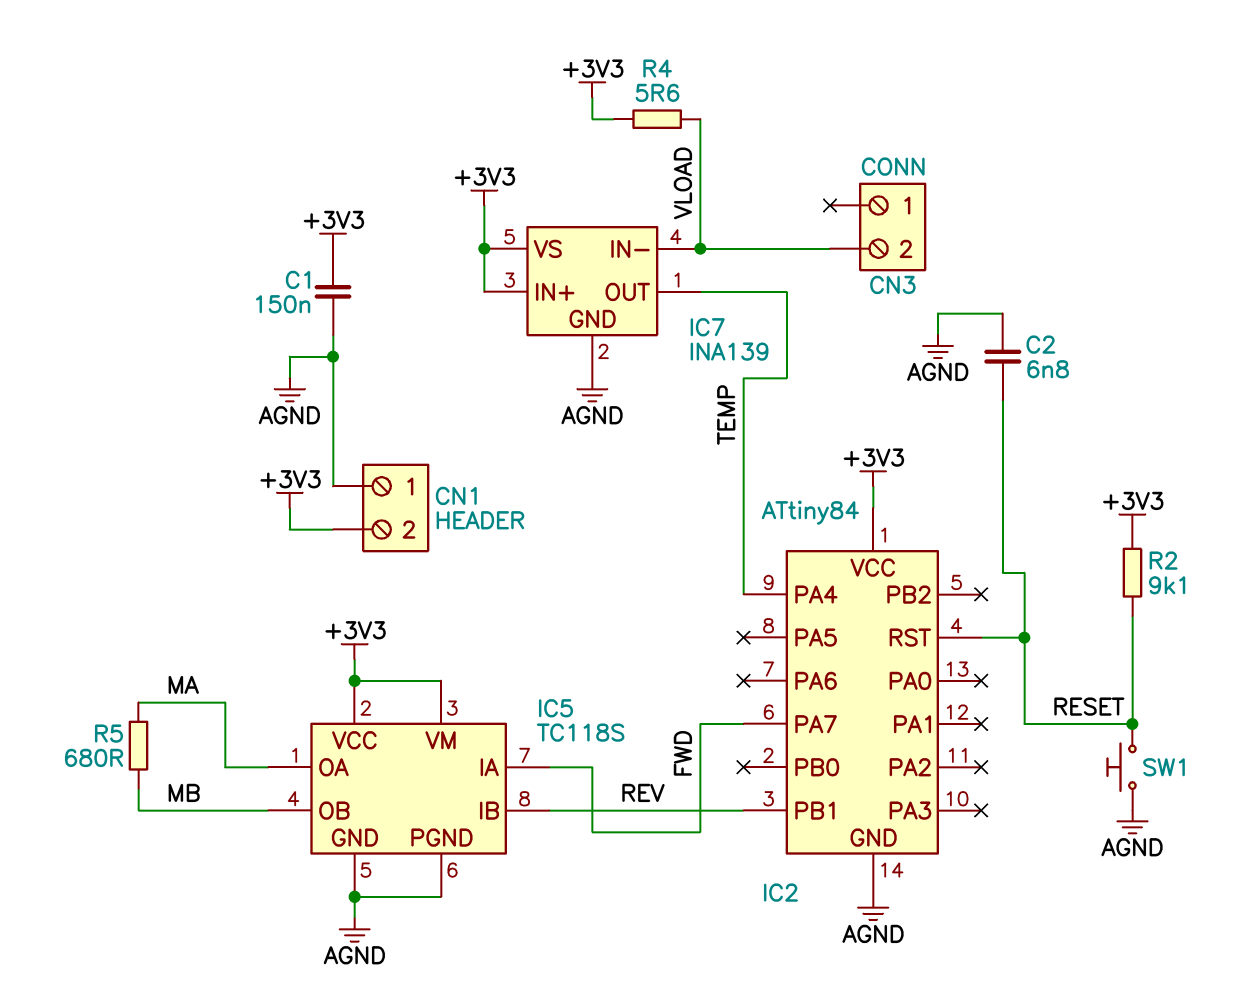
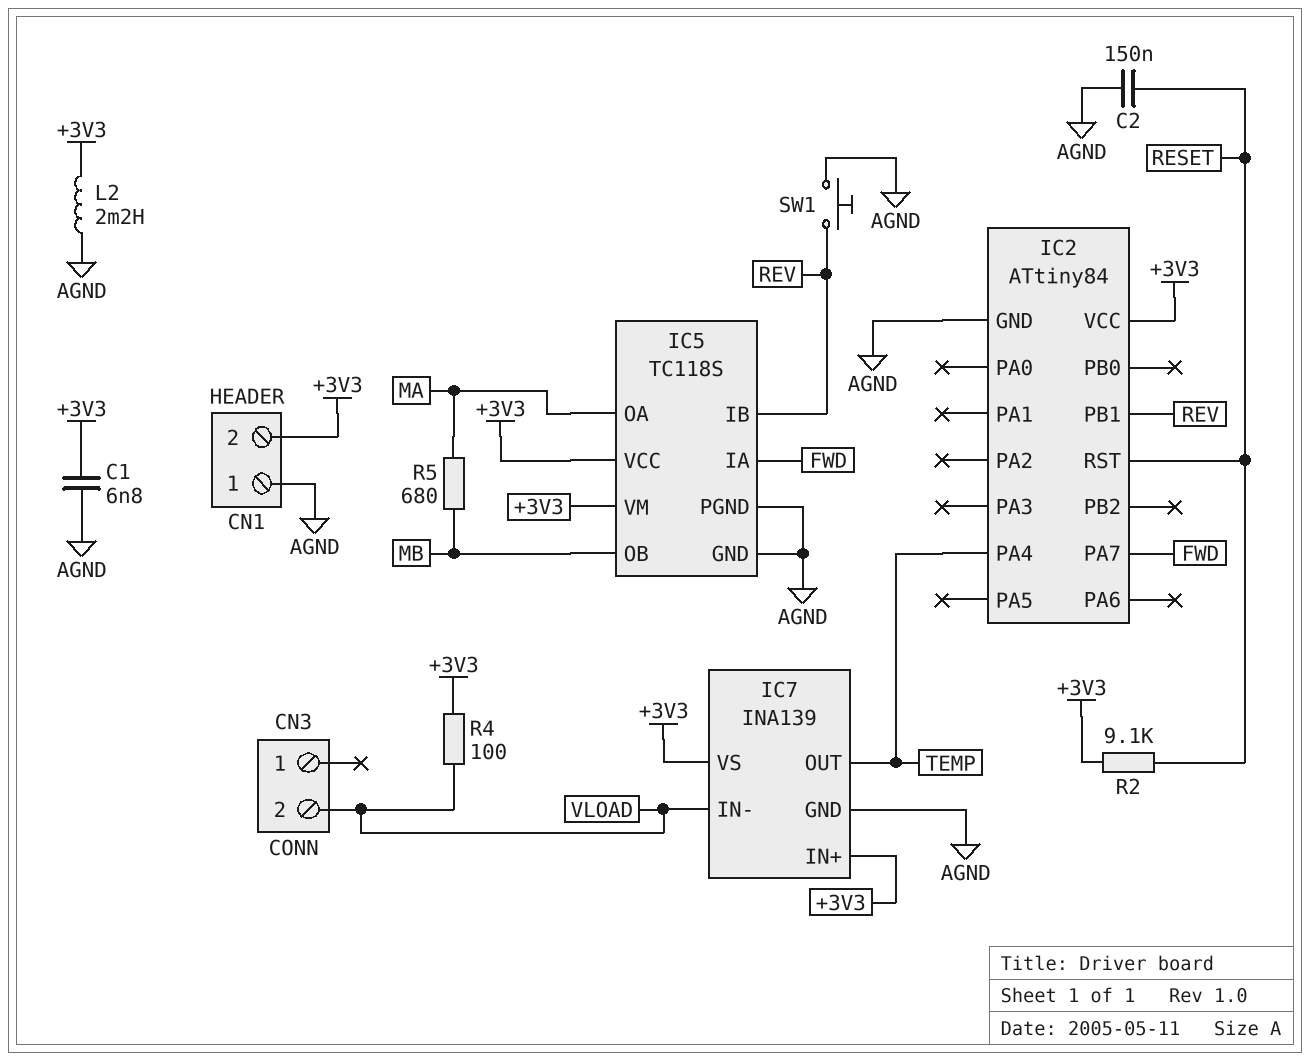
C1: 150nF (+3V3, AGND) -> 6.8nF (+3V3, AGND)
C2: 6.8nF (AGND, RESET) -> 150nF (AGND, RESET)
L2: none -> 2.2mH (+3V3, AGND)
R4: 5.6 (+3V3, VLOAD) -> 100 (+3V3, VLOAD)
SW1: button (AGND, RESET) -> button (AGND, REV)

